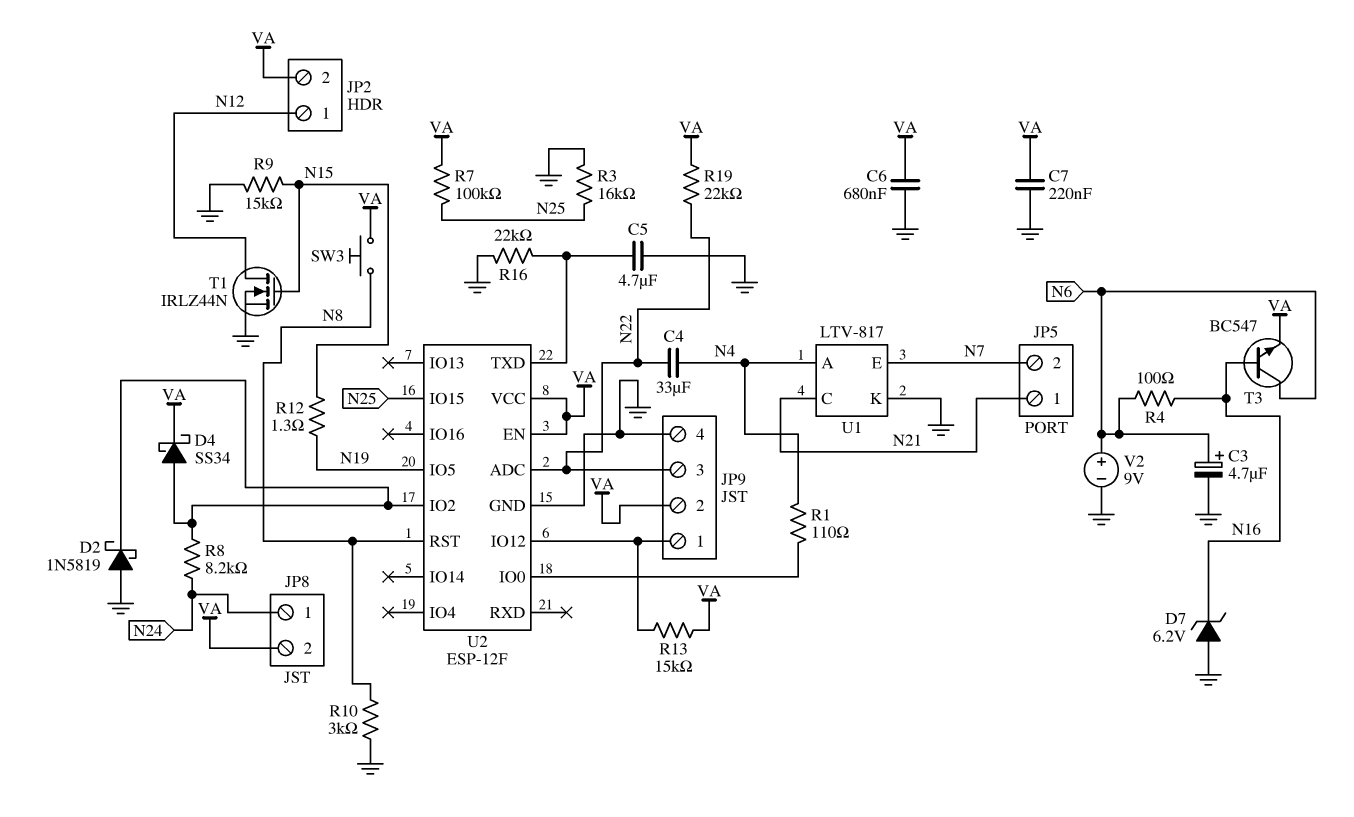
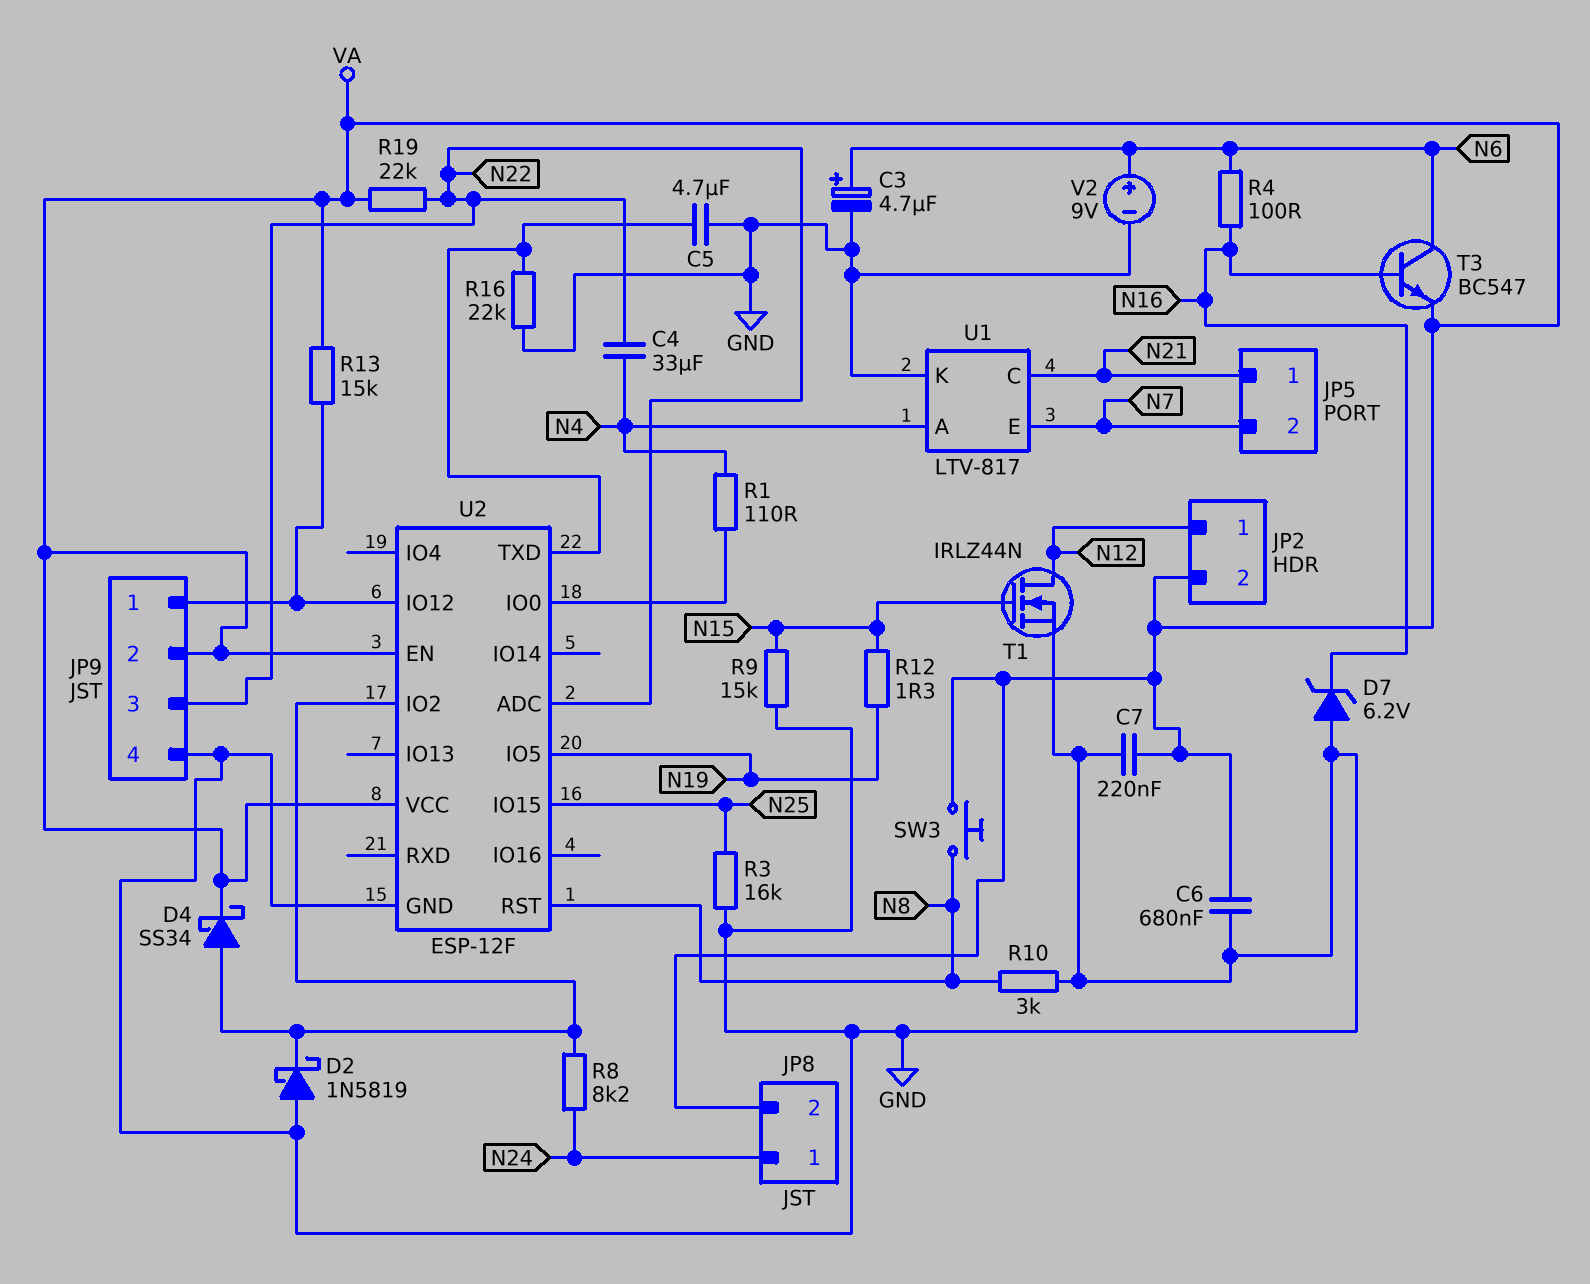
R7: 100k (N25, VA) -> none

